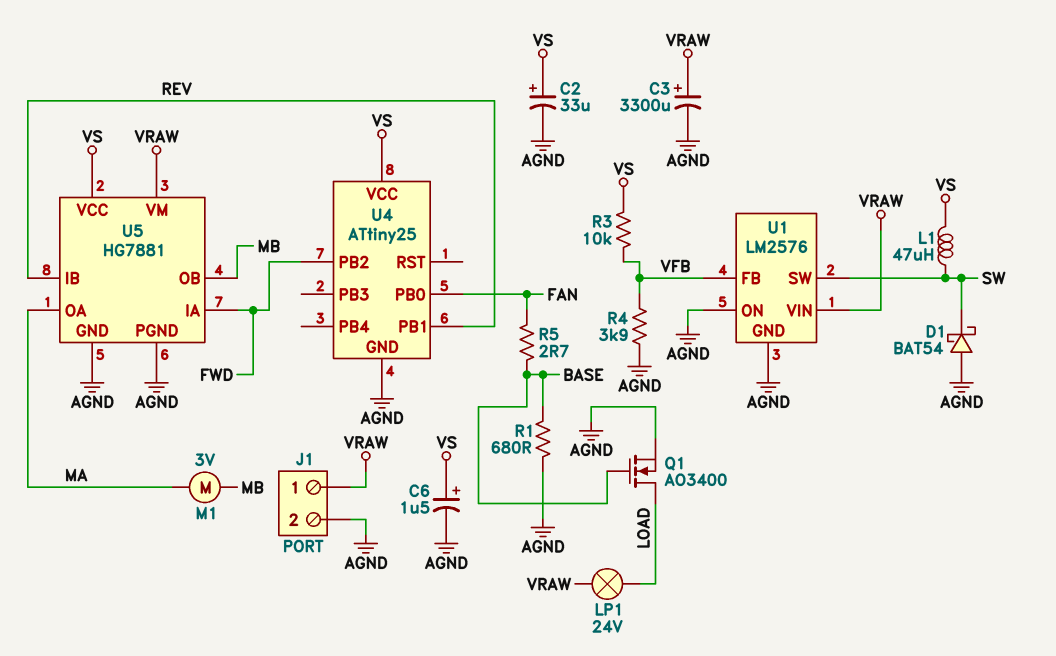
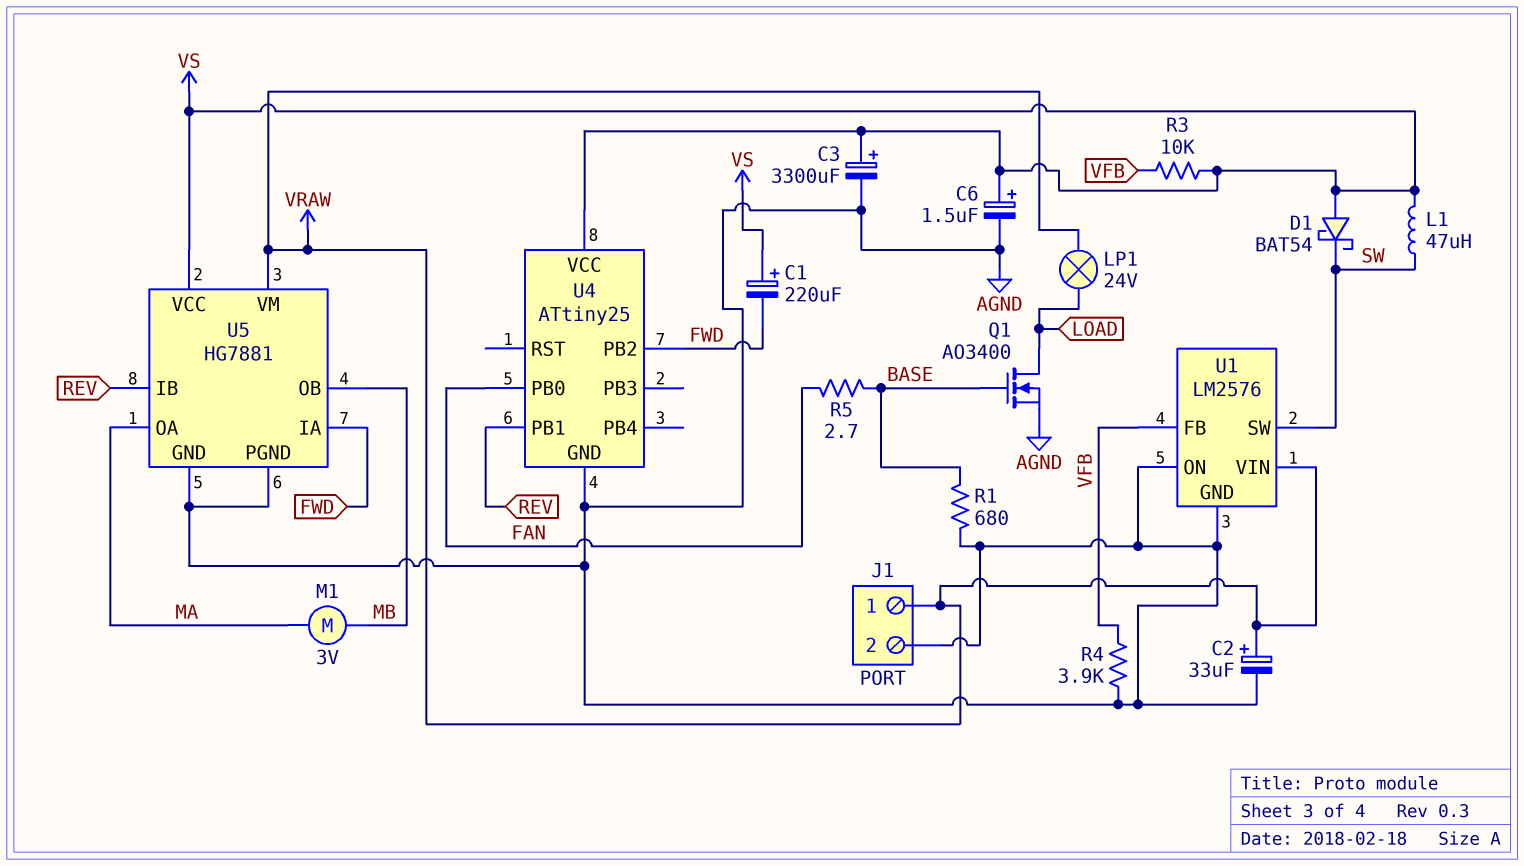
C1: none -> 220uF (plus VS, minus FWD)
C2: 33uF (plus VS, minus AGND) -> 33uF (plus VRAW, minus AGND)
C3: 3300uF (plus VRAW, minus AGND) -> 3300uF (plus VS, minus AGND)
D1: schottky BAT54 (A AGND, K SW) -> schottky BAT54 (A VS, K SW)

